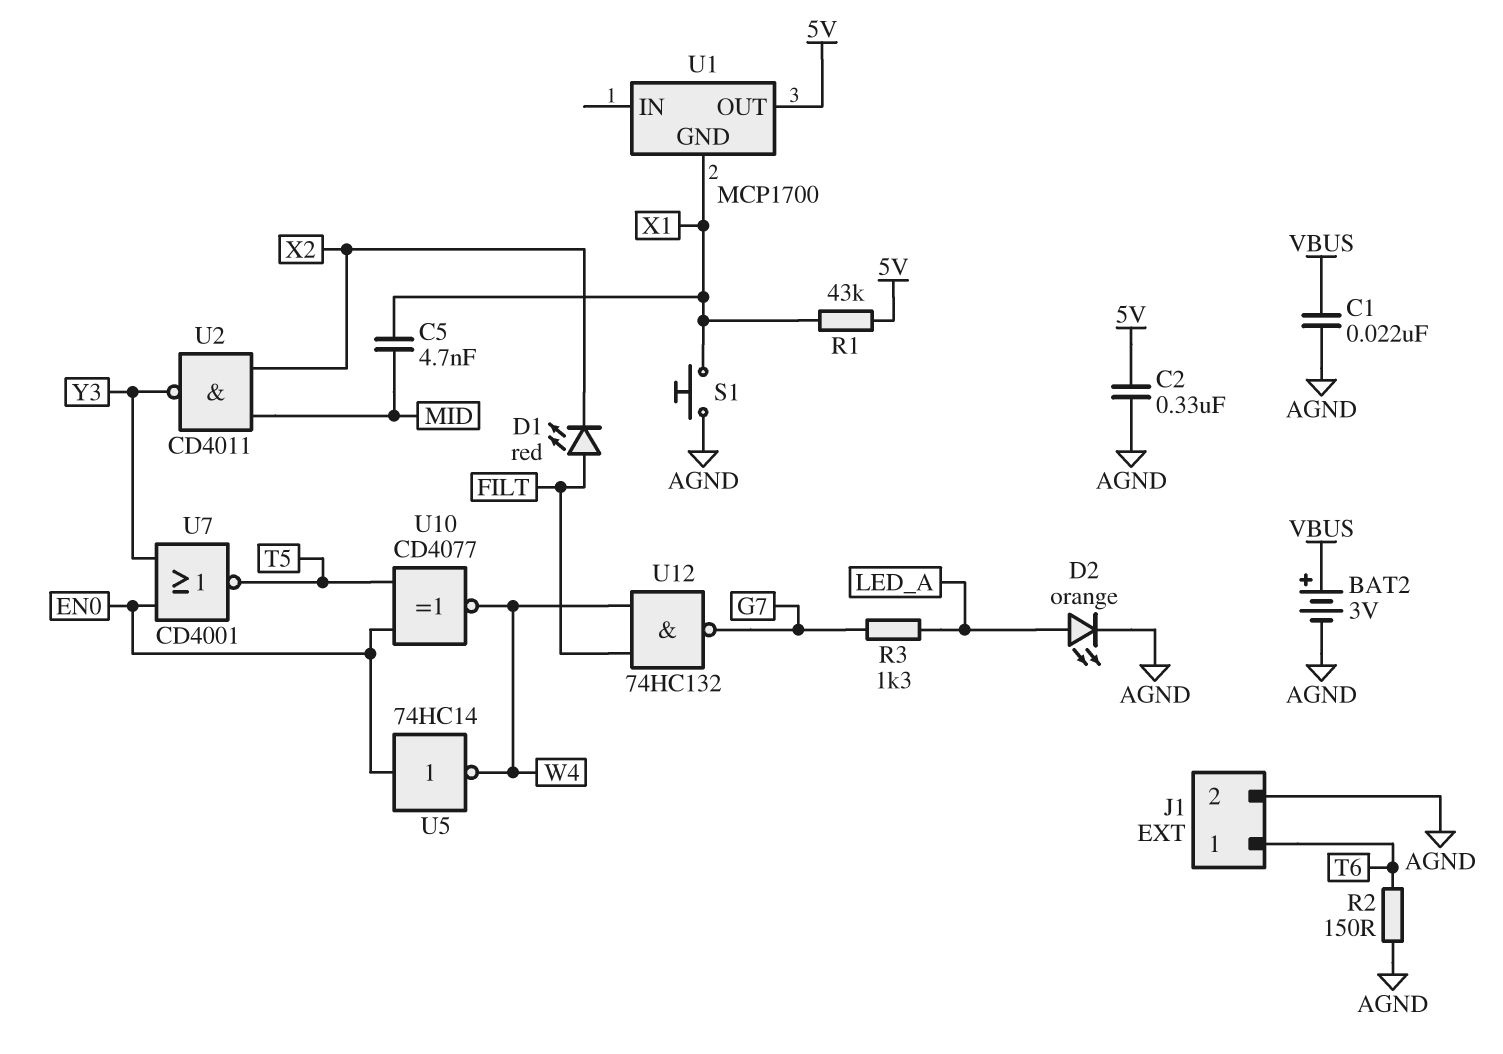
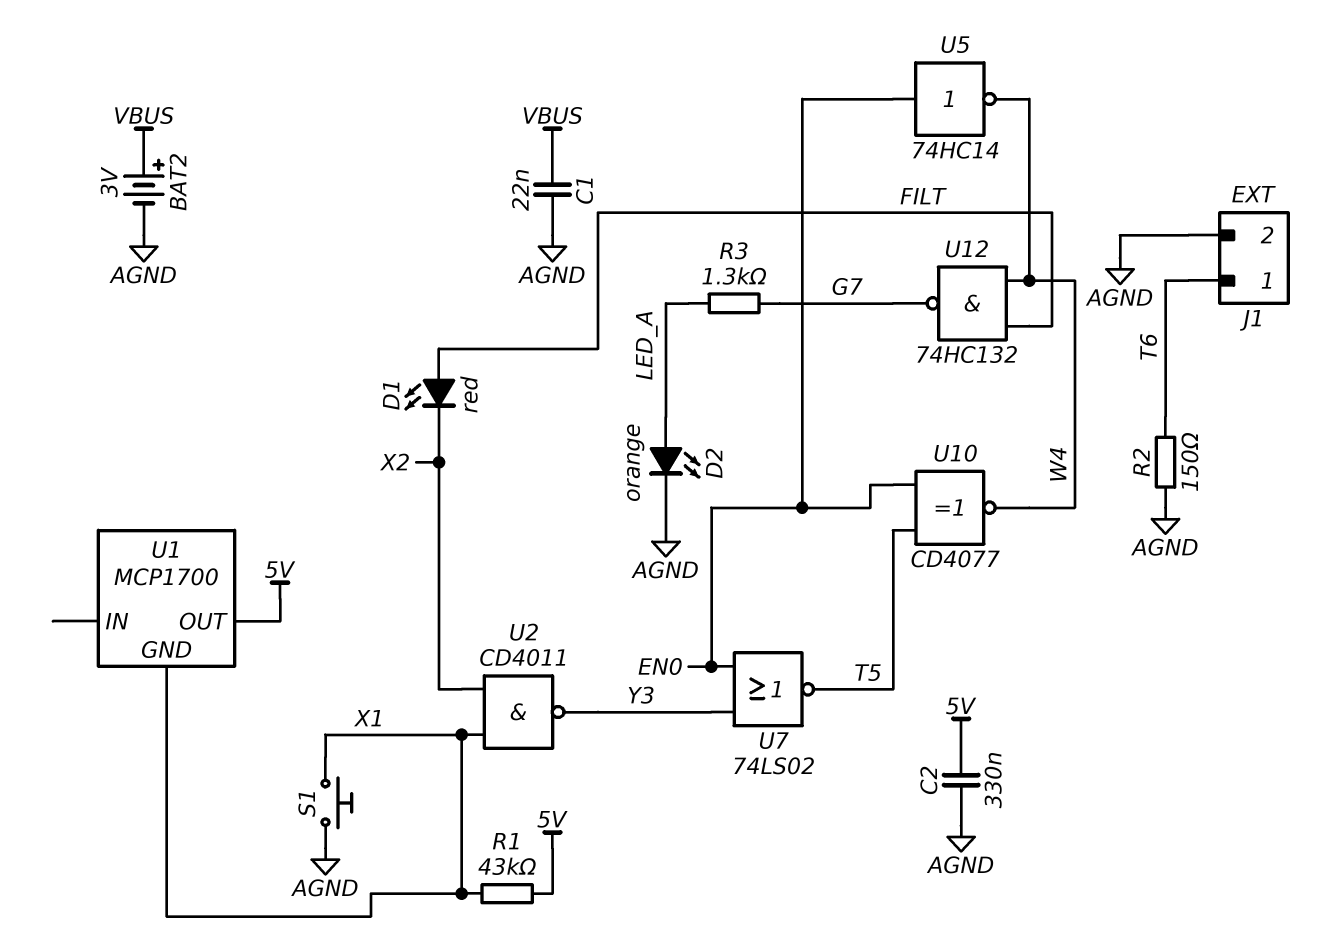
C5: 4.7nF (MID, X1) -> none
U2: NAND CD4011 (in MID, in X2, out Y3) -> NAND CD4011 (in X1, in X2, out Y3)
U7: NOR CD4001 (in EN0, in Y3, out T5) -> NOR 74LS02 (in EN0, in Y3, out T5)

